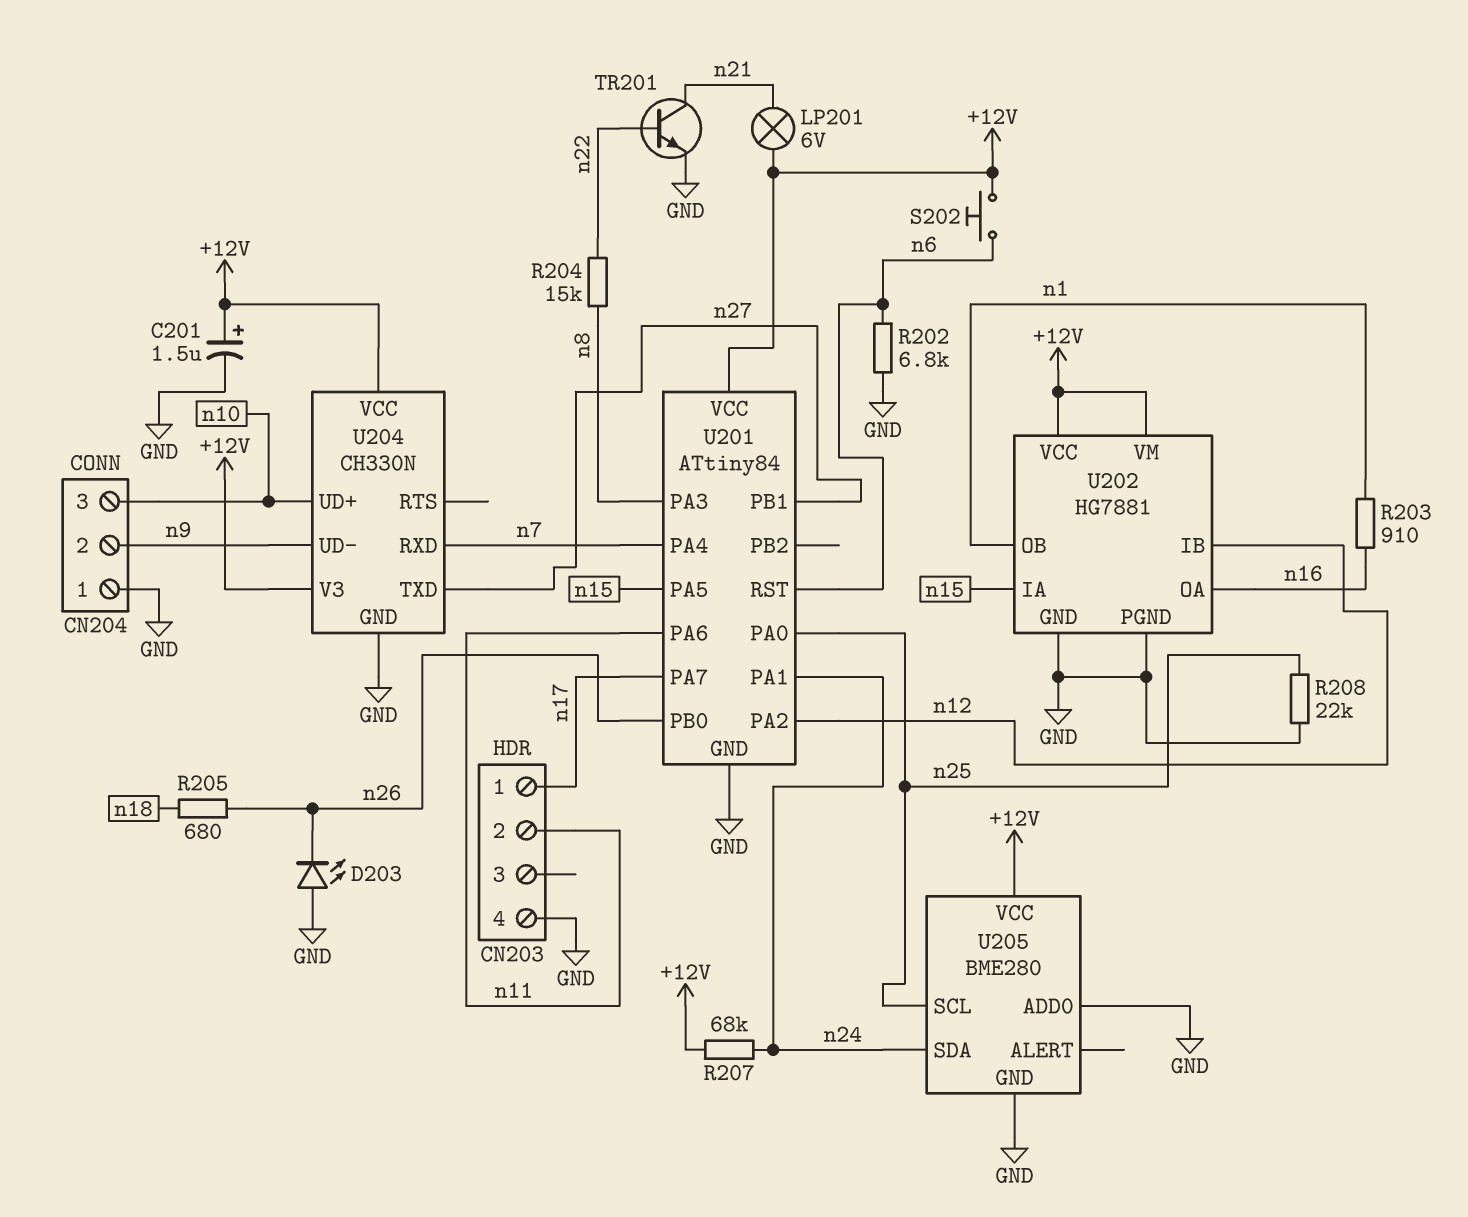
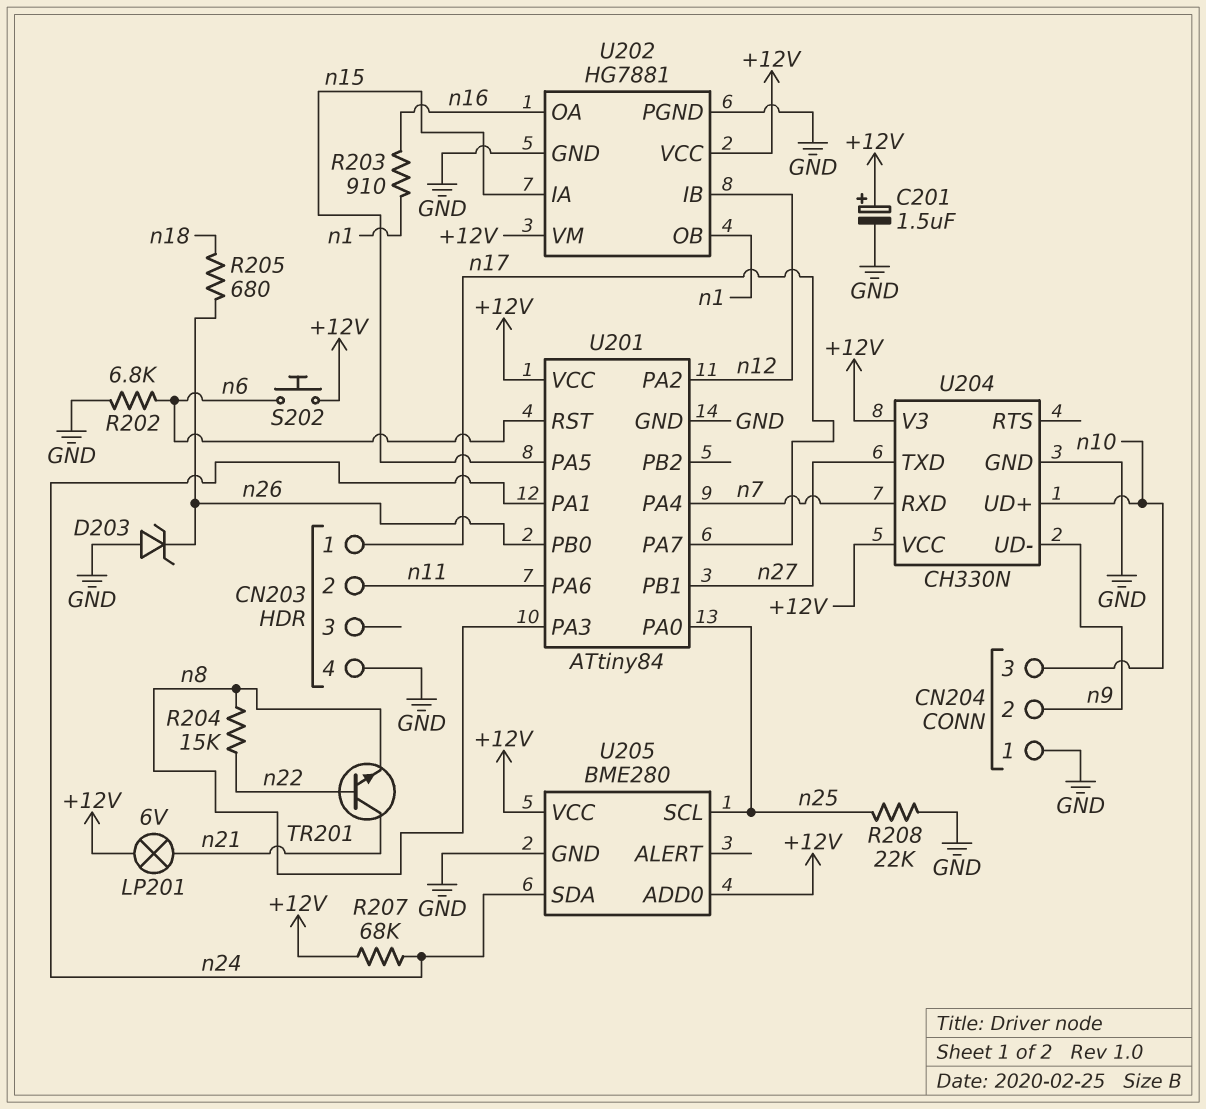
D203: LED (A GND, K n26) -> zener (A GND, K n26)
TR201: NPN (B n22, C n21, E GND) -> NPN (B n22, C n21, E n8)
U205 pin ADD0: GND -> +12V

